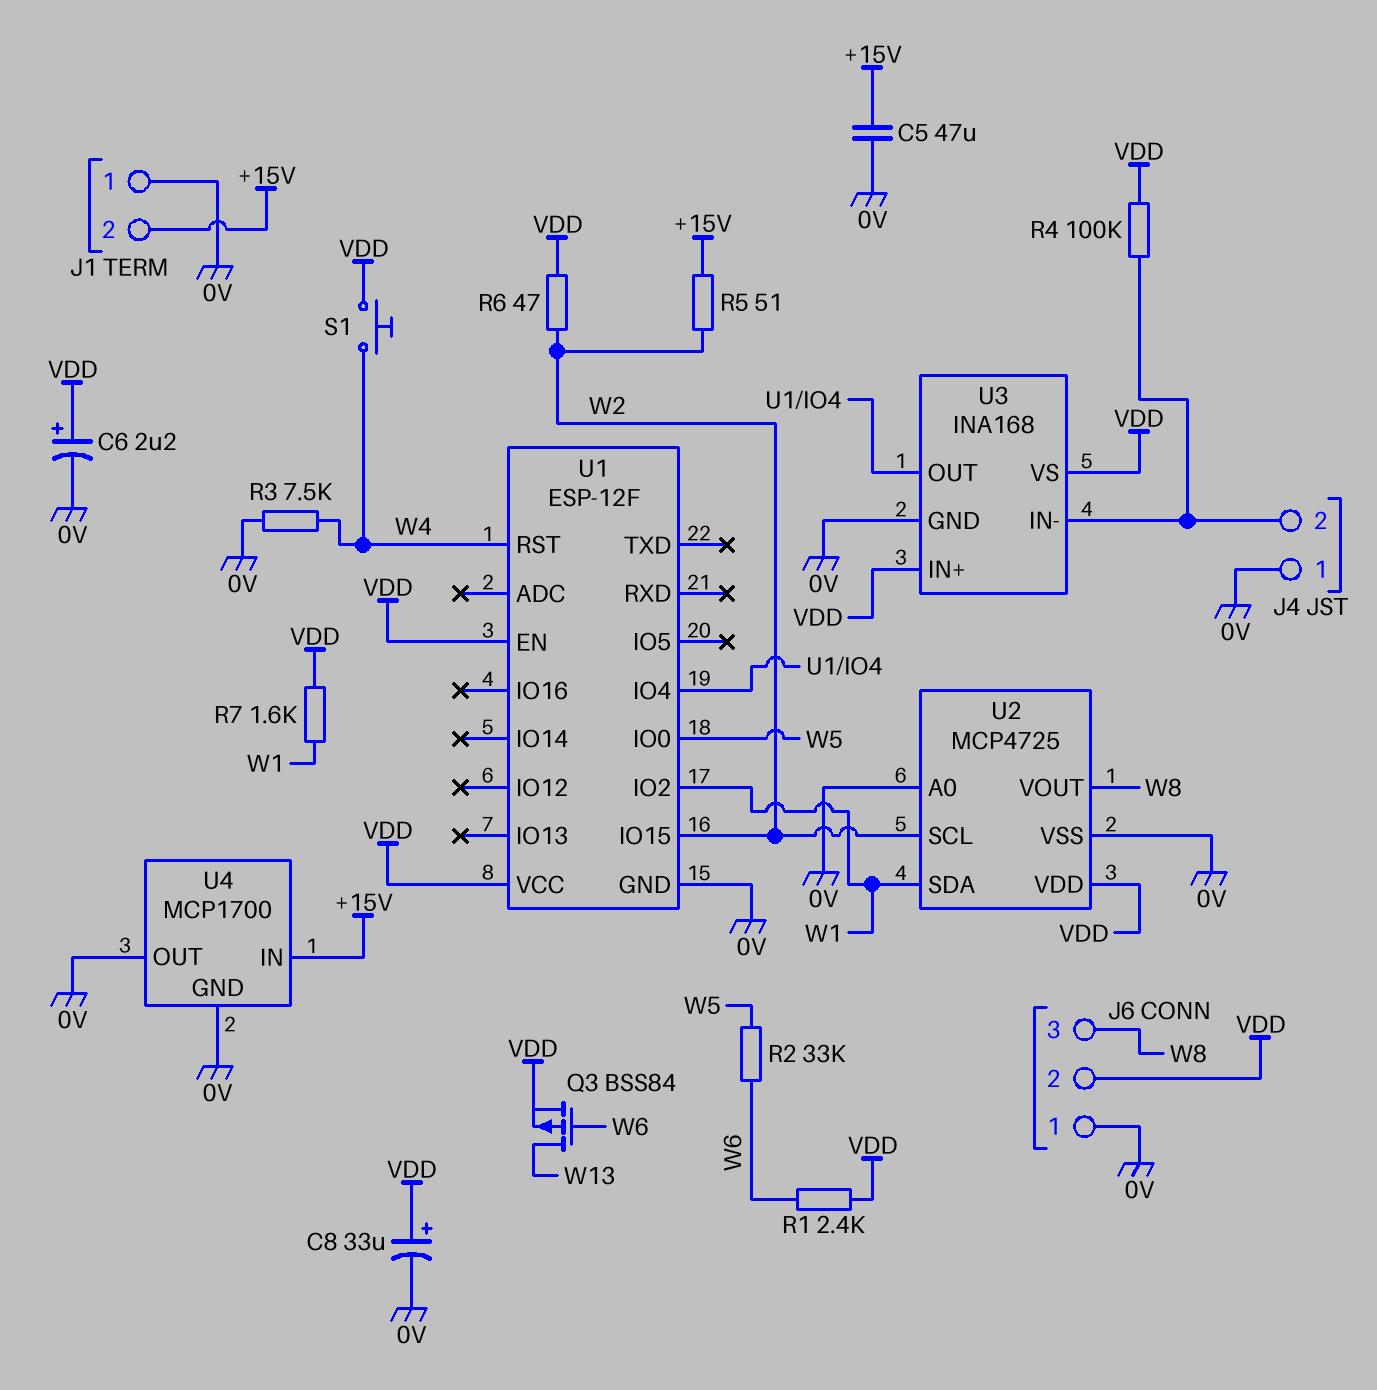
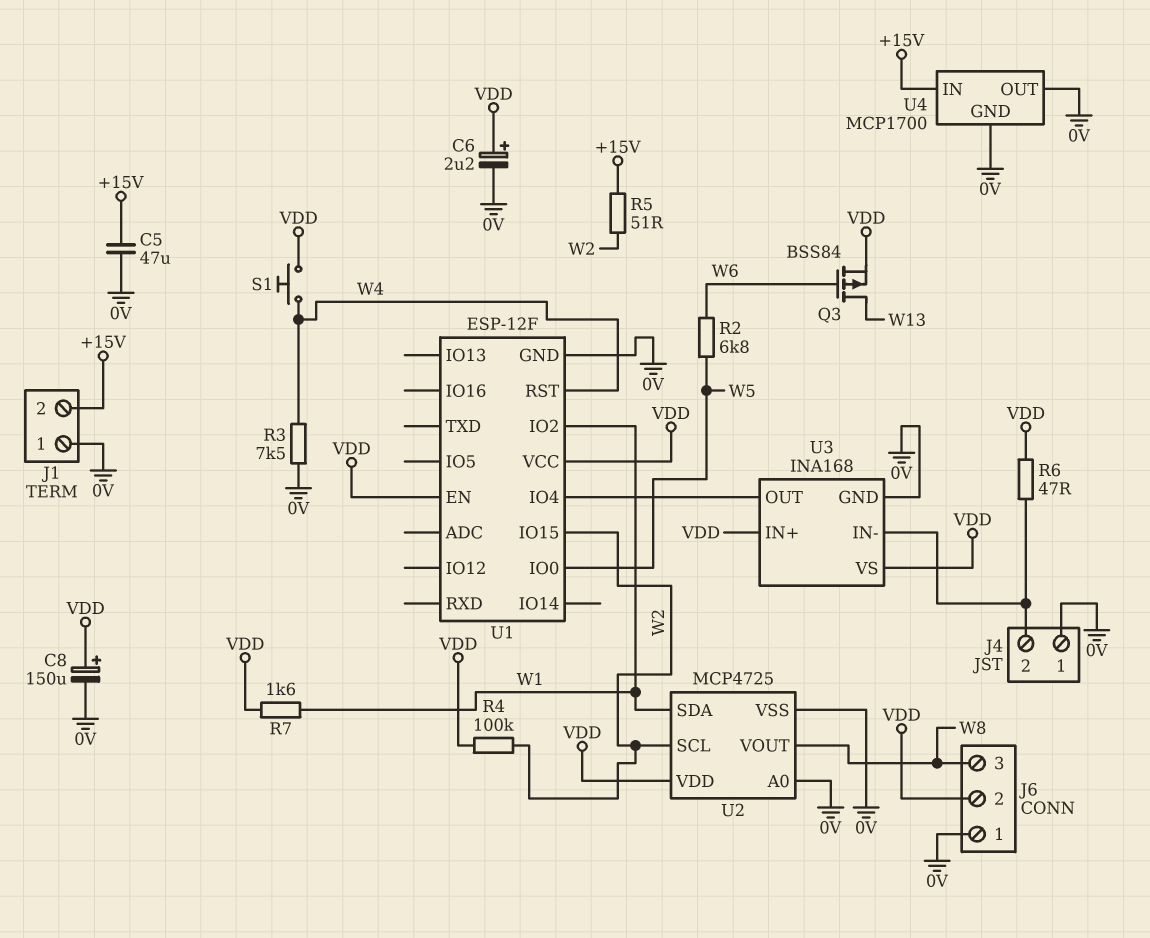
C8: 33uF (plus VDD, minus 0V) -> 150uF (plus VDD, minus 0V)
R1: 2.4k (VDD, W6) -> none
R2: 33k (W5, W6) -> 6.8k (W5, W6)
R4: 100k (J4/2, VDD) -> 100k (VDD, W2)
R6: 47 (VDD, W2) -> 47 (J4/2, VDD)

